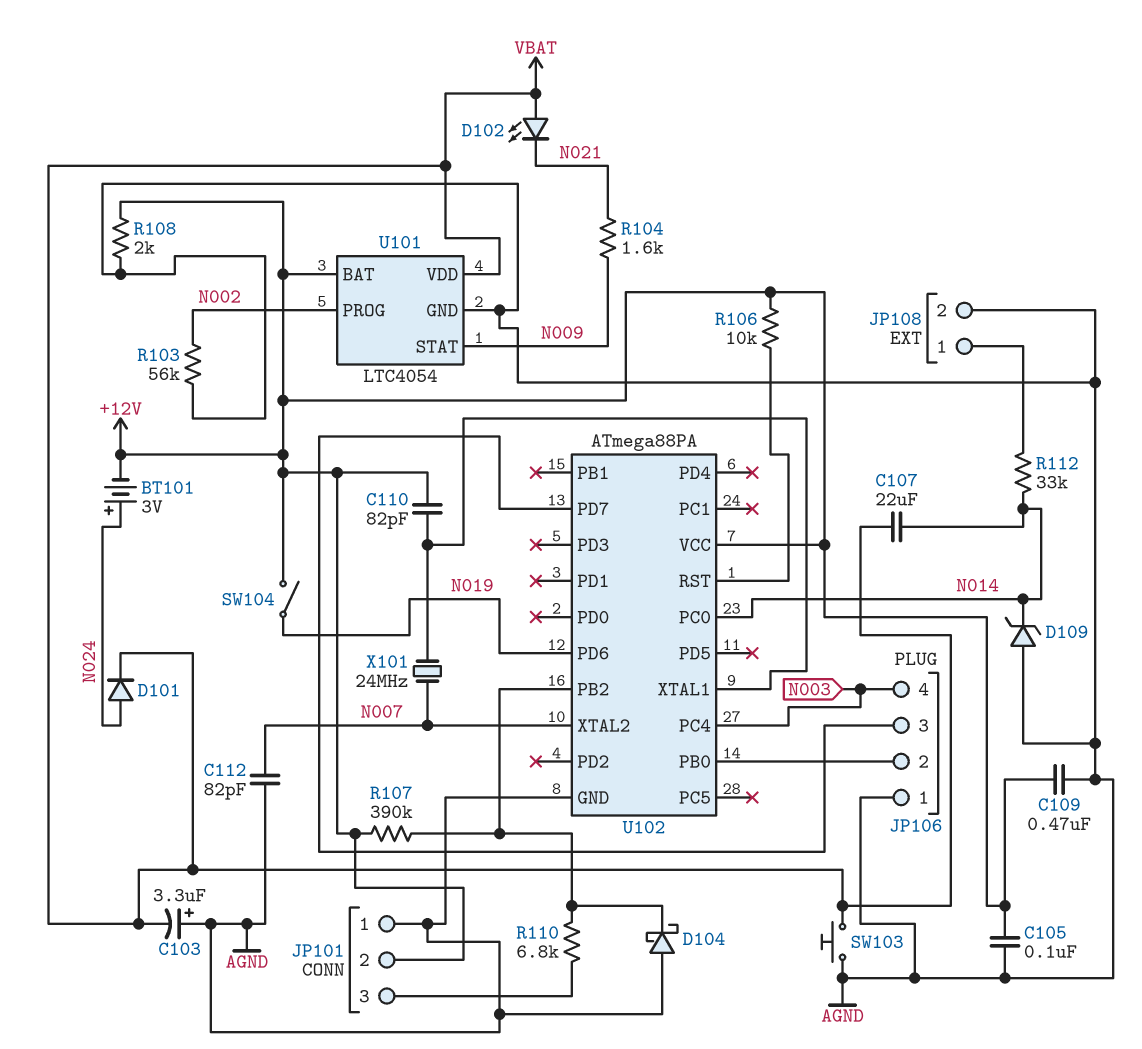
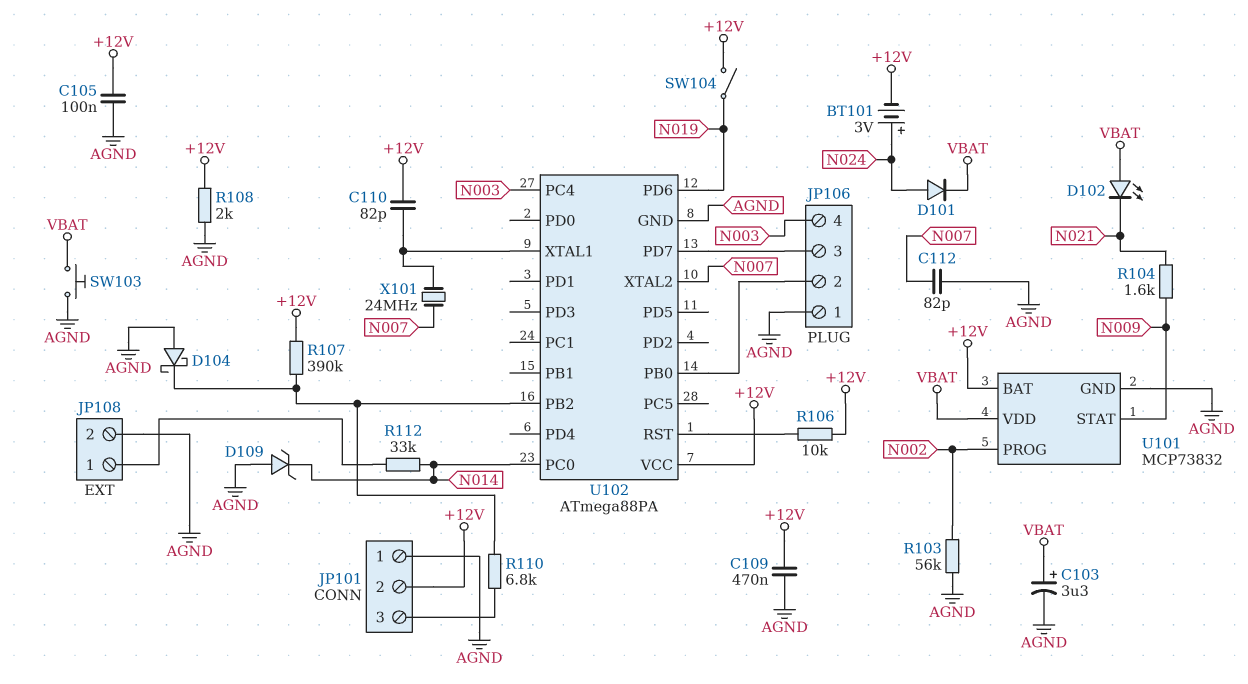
C103: 3.3uF (plus AGND, minus VBAT) -> 3.3uF (plus VBAT, minus AGND)
C107: 22uF (N014, VBAT) -> none
U101: LTC4054 -> MCP73832

